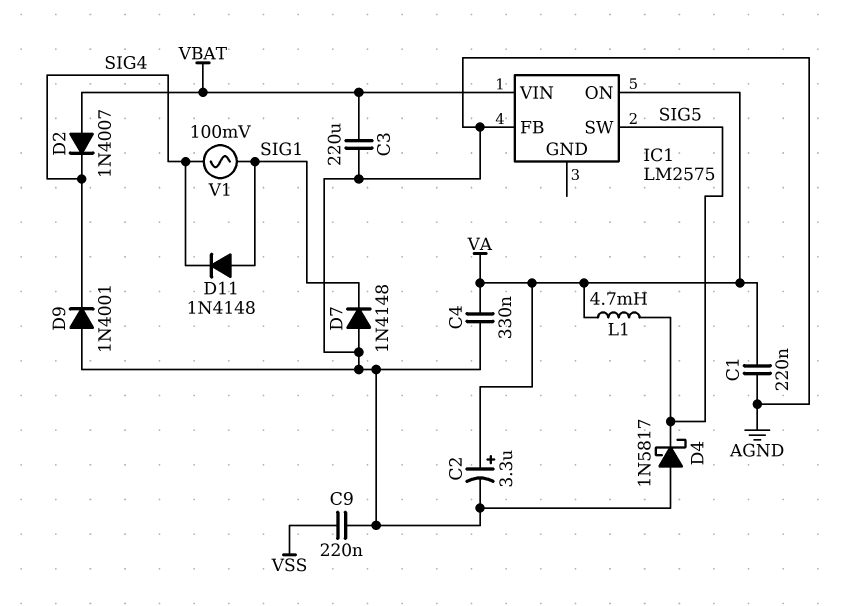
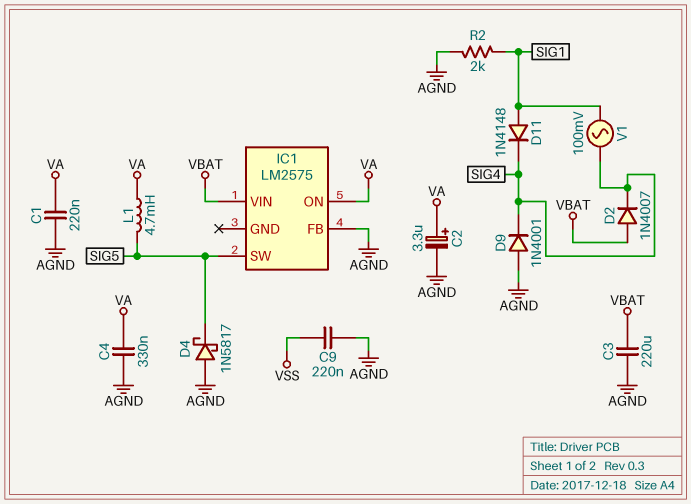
D7: diode 1N4148 (A AGND, K SIG1) -> none
R2: none -> 2k (AGND, SIG1)

